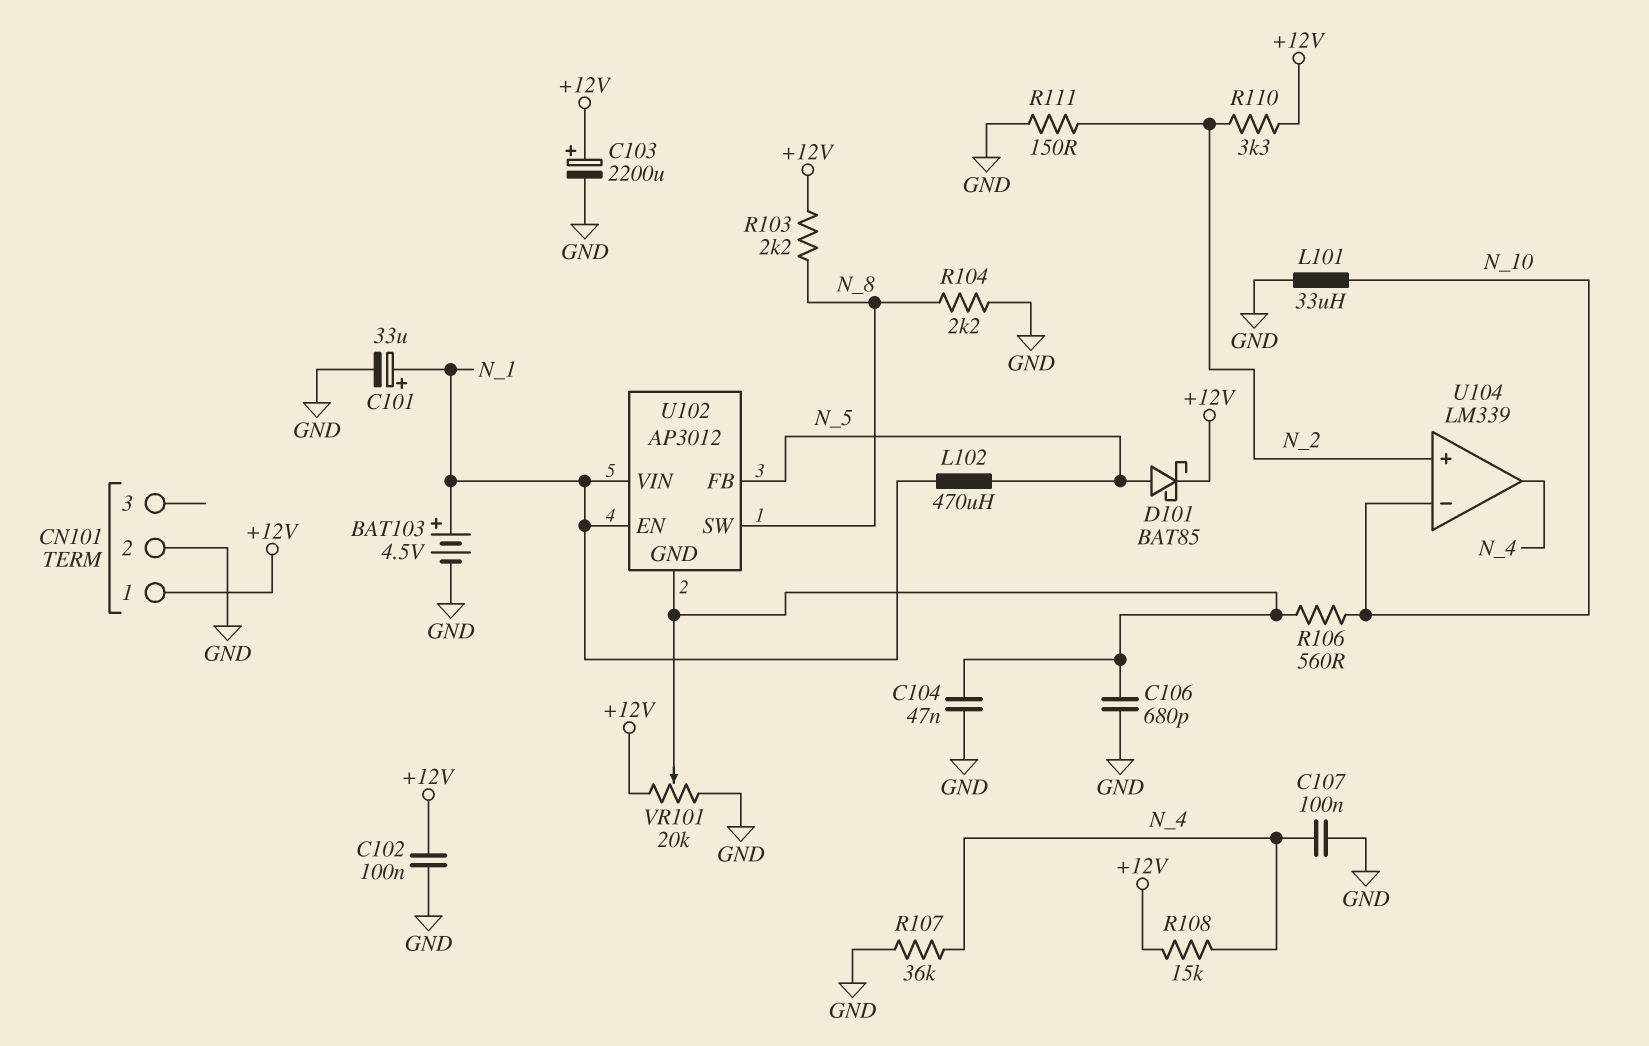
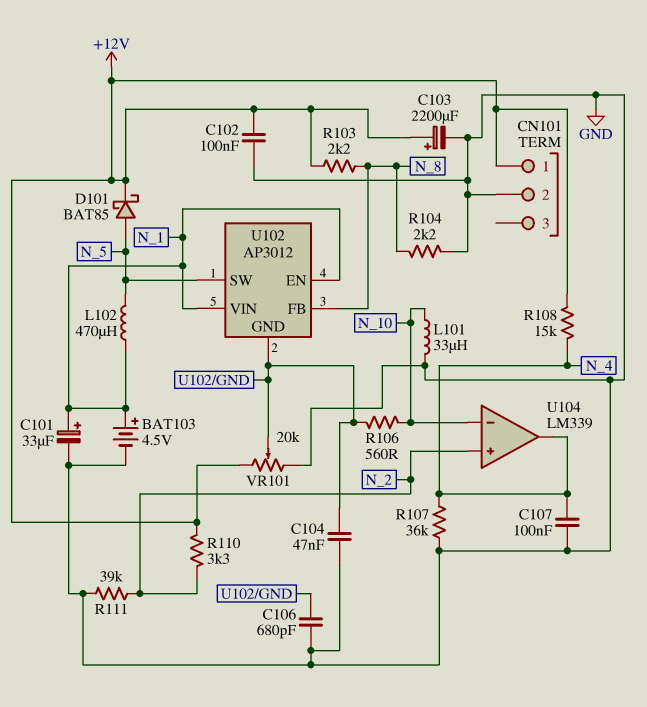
R111: 150 (GND, N_2) -> 39k (GND, N_2)
U102 pin FB: N_5 -> N_8
U102 pin SW: N_8 -> N_5

